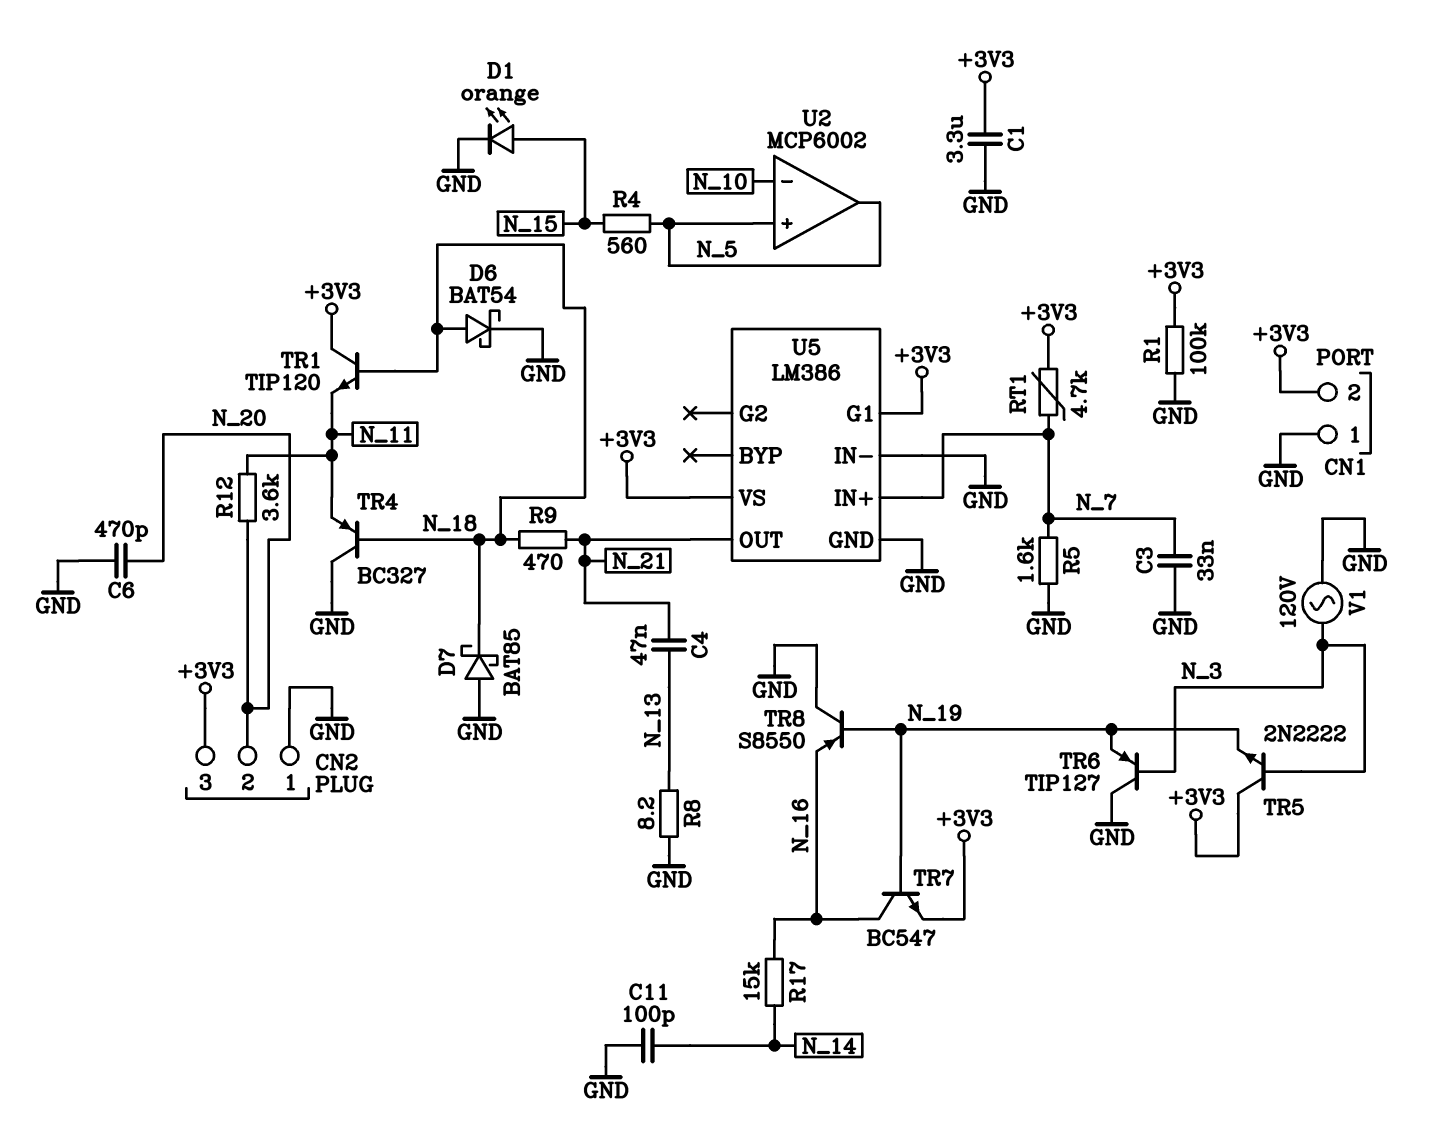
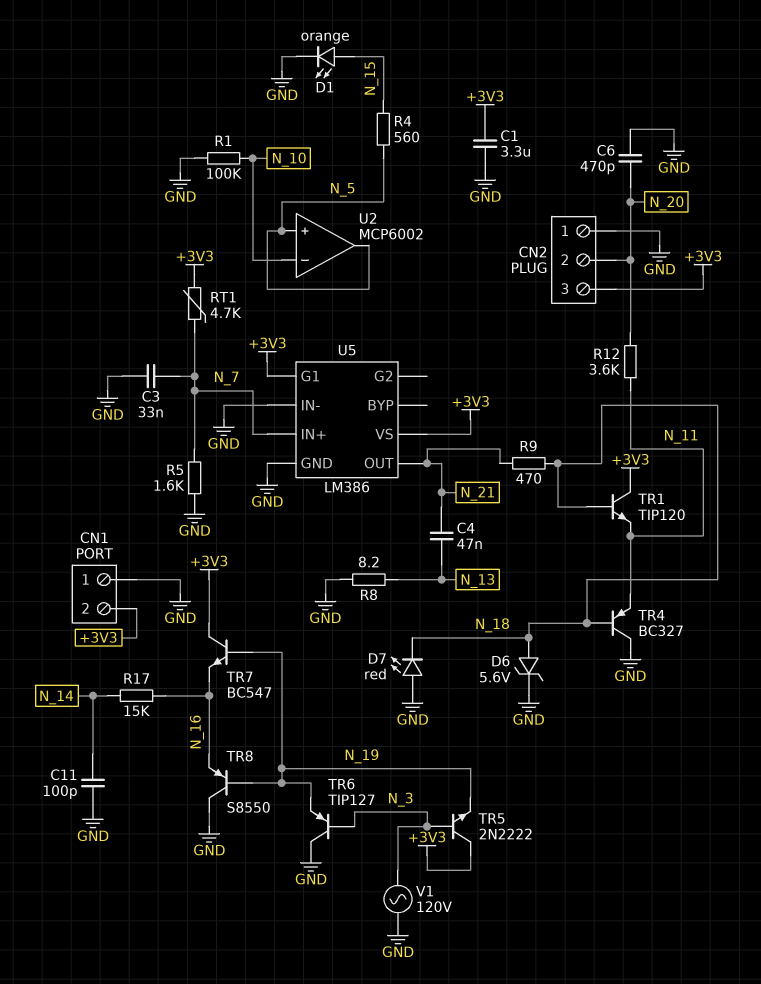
D6: schottky BAT54 (A N_18, K GND) -> zener 5.6V (A N_18, K GND)
D7: schottky BAT85 (A GND, K N_18) -> LED red (A GND, K N_18)
R1: 100k (+3V3, GND) -> 100k (GND, N_10)
TR7: NPN BC547 (B N_19, C N_16, E +3V3) -> NPN BC547 (B N_19, C +3V3, E N_16)

